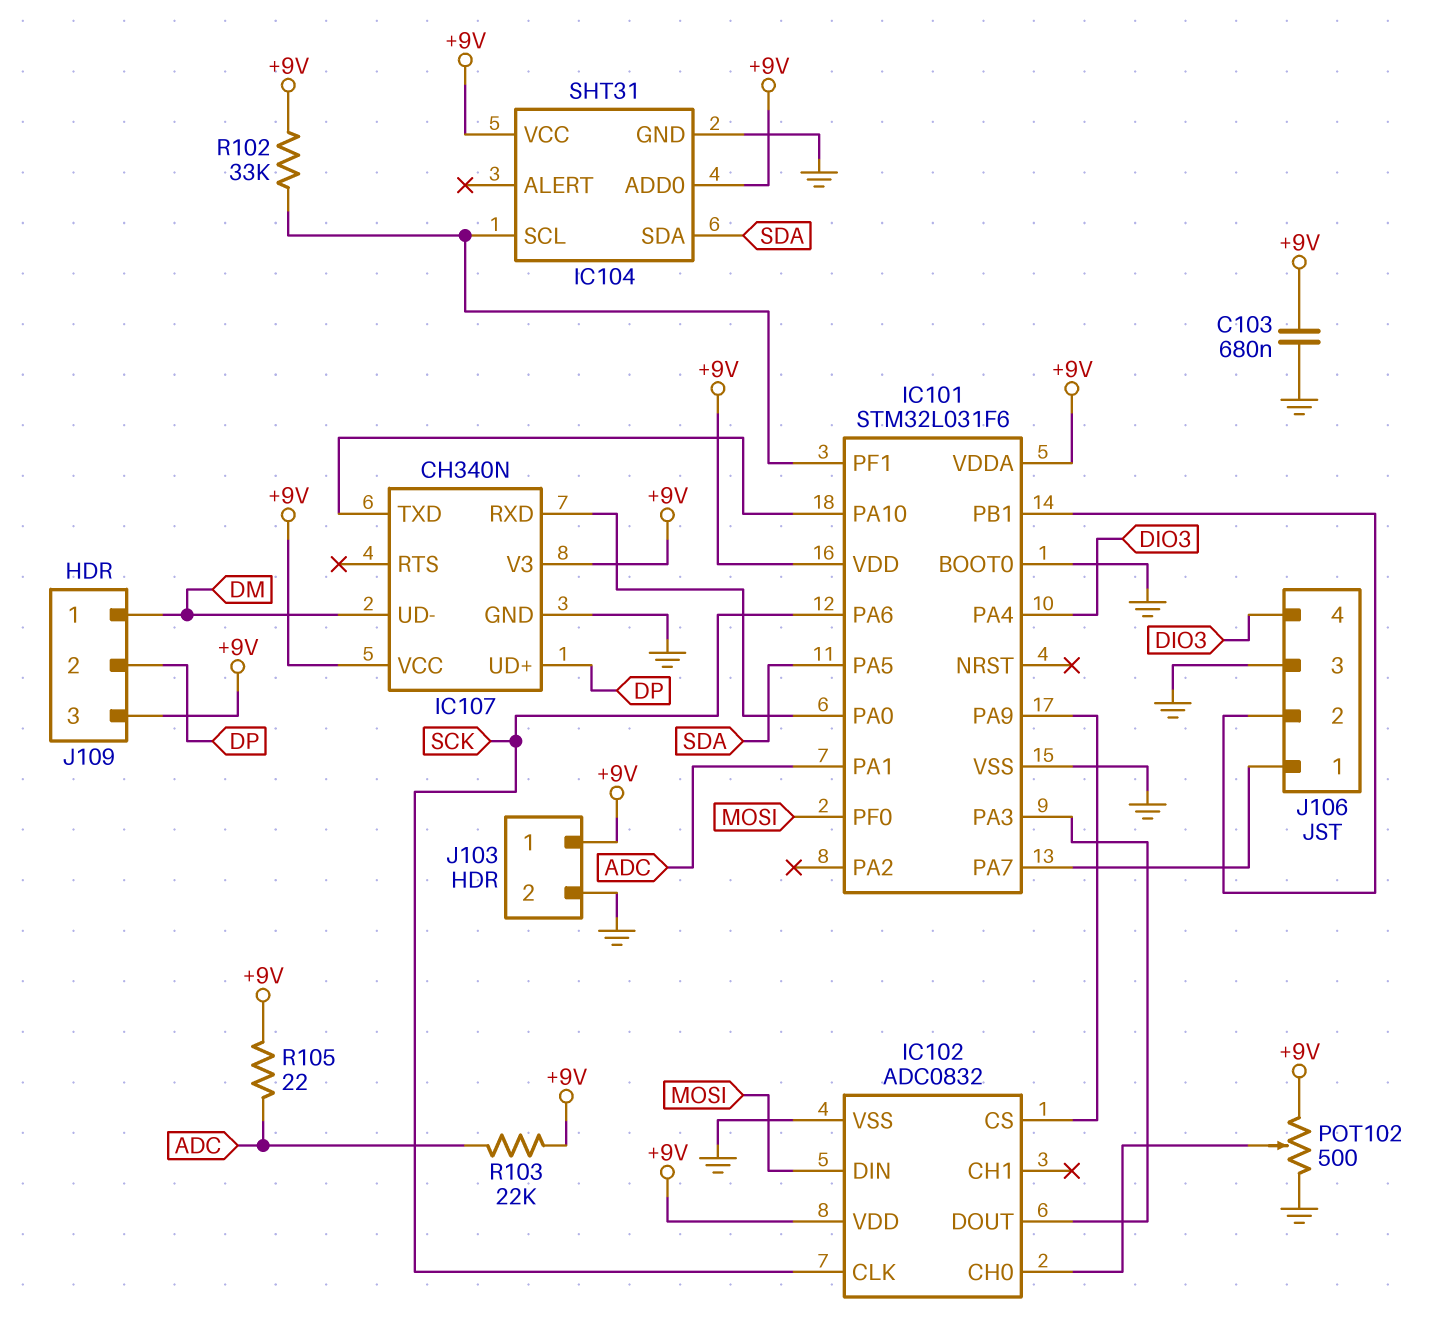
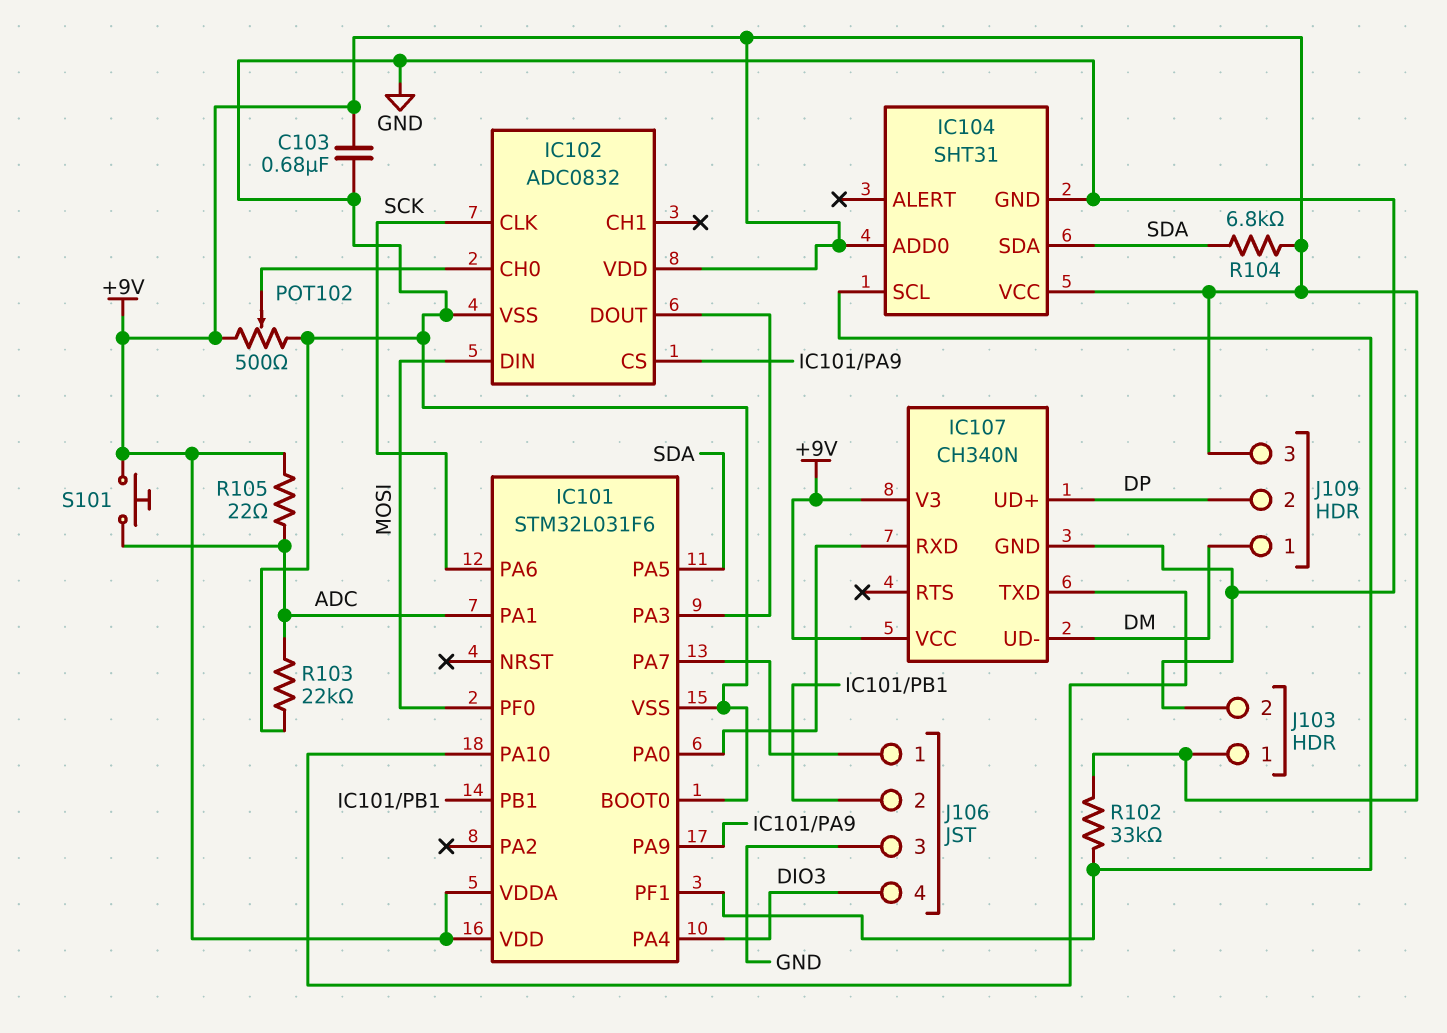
R103: 22k (+9V, ADC) -> 22k (ADC, GND)
R104: none -> 6.8k (+9V, SDA)
S101: none -> button (+9V, ADC)

